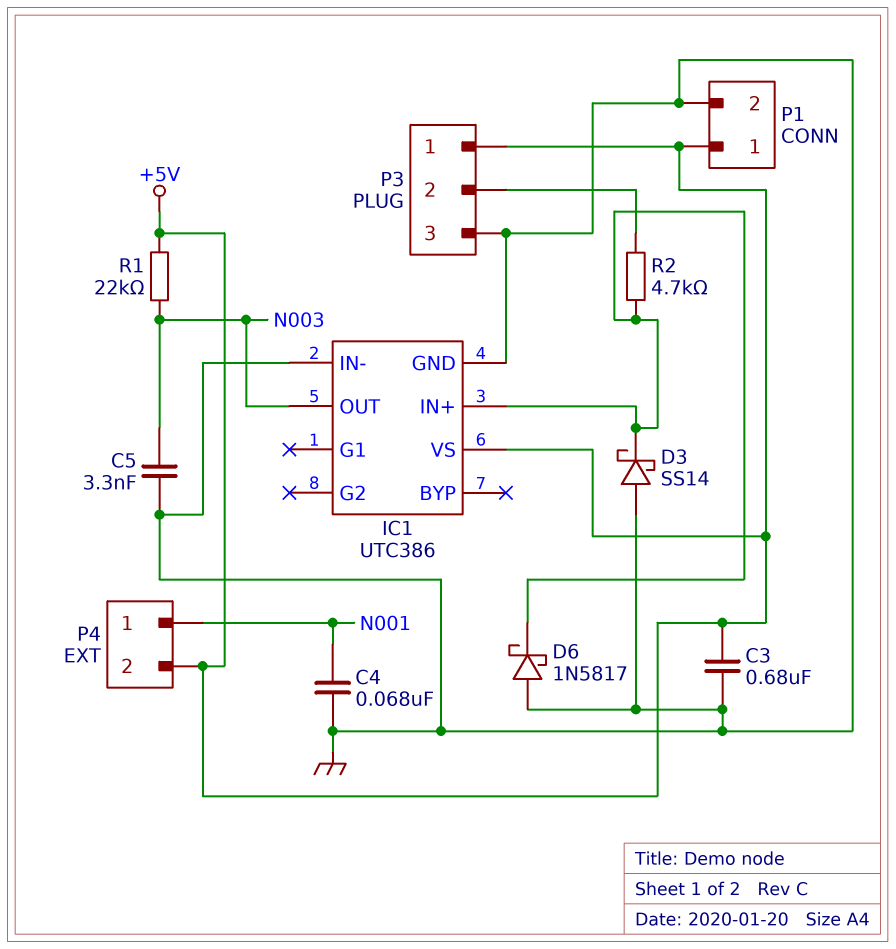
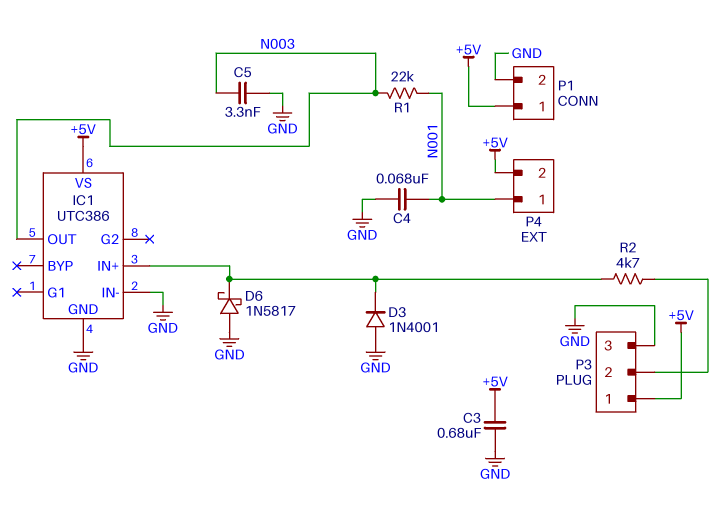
D3: schottky SS14 (A GND, K IC1/IN+) -> diode 1N4001 (A GND, K IC1/IN+)
R1: 22k (+5V, N003) -> 22k (N001, N003)

